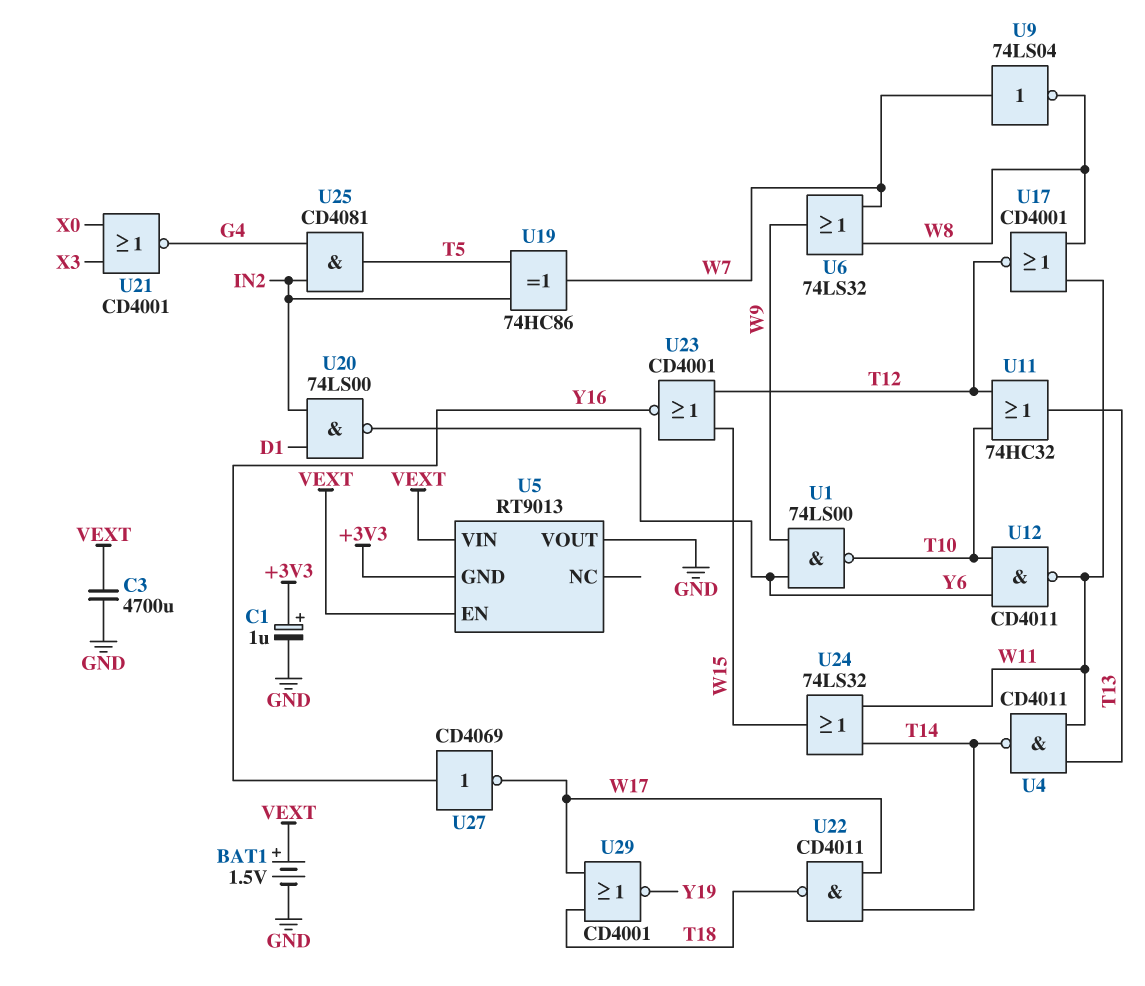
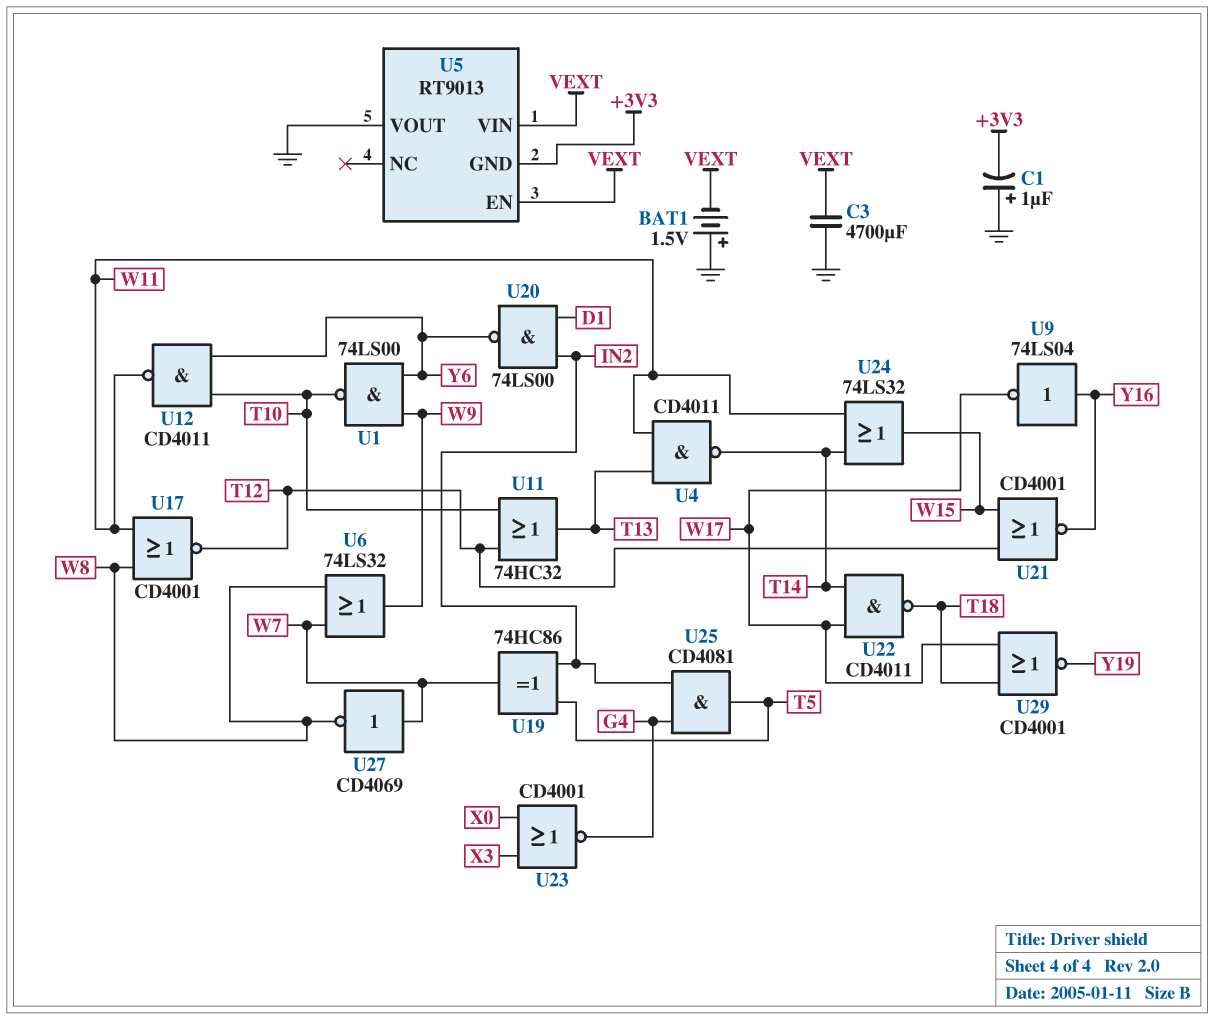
BAT1: 1.5V (plus VEXT, minus GND) -> 1.5V (plus GND, minus VEXT)
C1: 1uF (plus +3V3, minus GND) -> 1uF (plus GND, minus +3V3)
U9: NOT 74LS04 (in W7, out W8) -> NOT 74LS04 (in Y16, out W17)
U21: NOR CD4001 (in X0, in X3, out G4) -> NOR CD4001 (in T12, in W15, out Y16)
U23: NOR CD4001 (in T12, in W15, out Y16) -> NOR CD4001 (in X0, in X3, out G4)
U27: NOT CD4069 (in Y16, out W17) -> NOT CD4069 (in W7, out W8)

